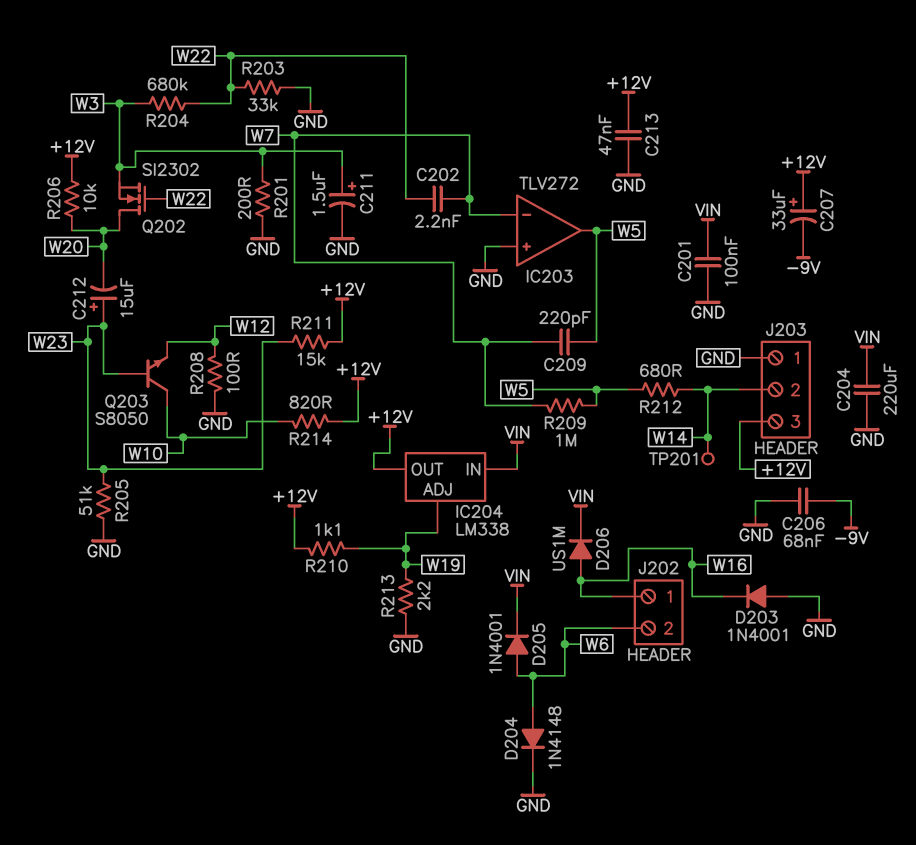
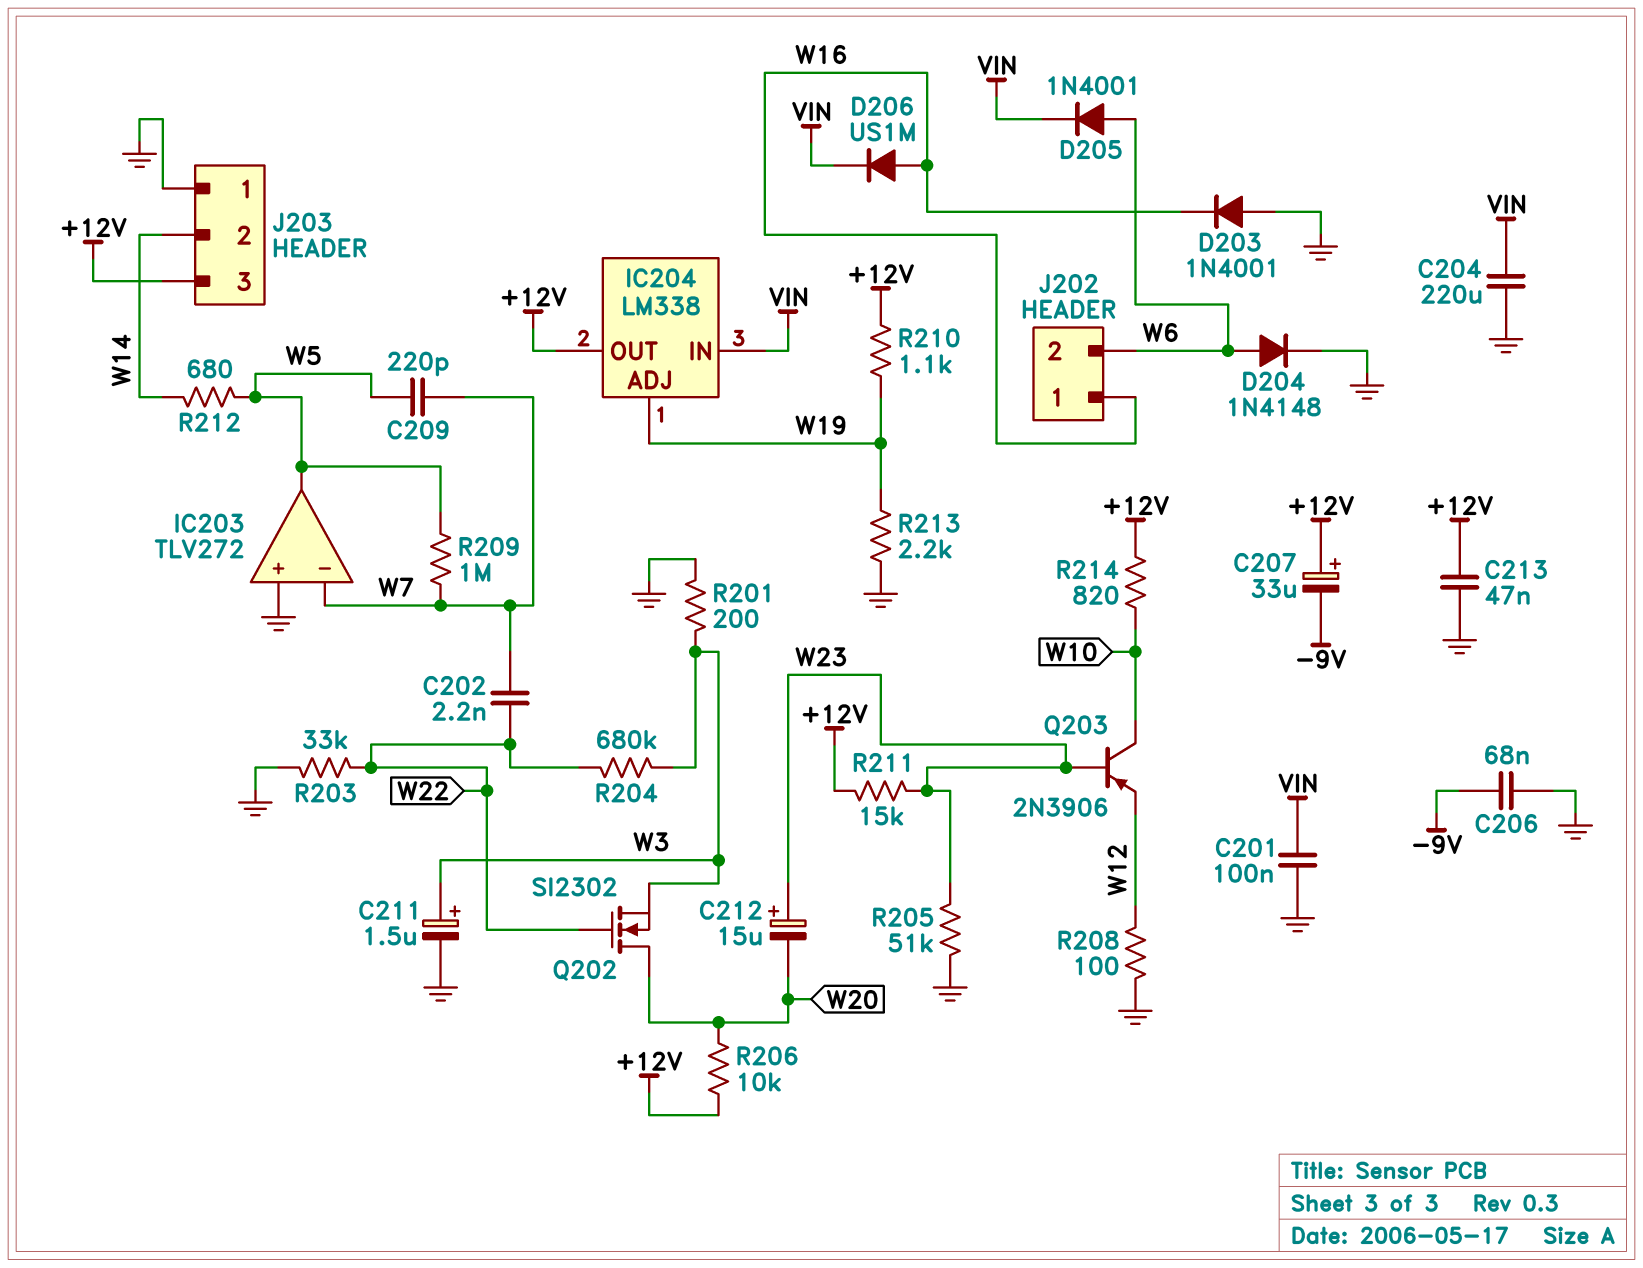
Q203: NPN S8050 (B W23, C W10, E W12) -> PNP 2N3906 (B W23, C W10, E W12)
TP201: test point (W14) -> none

